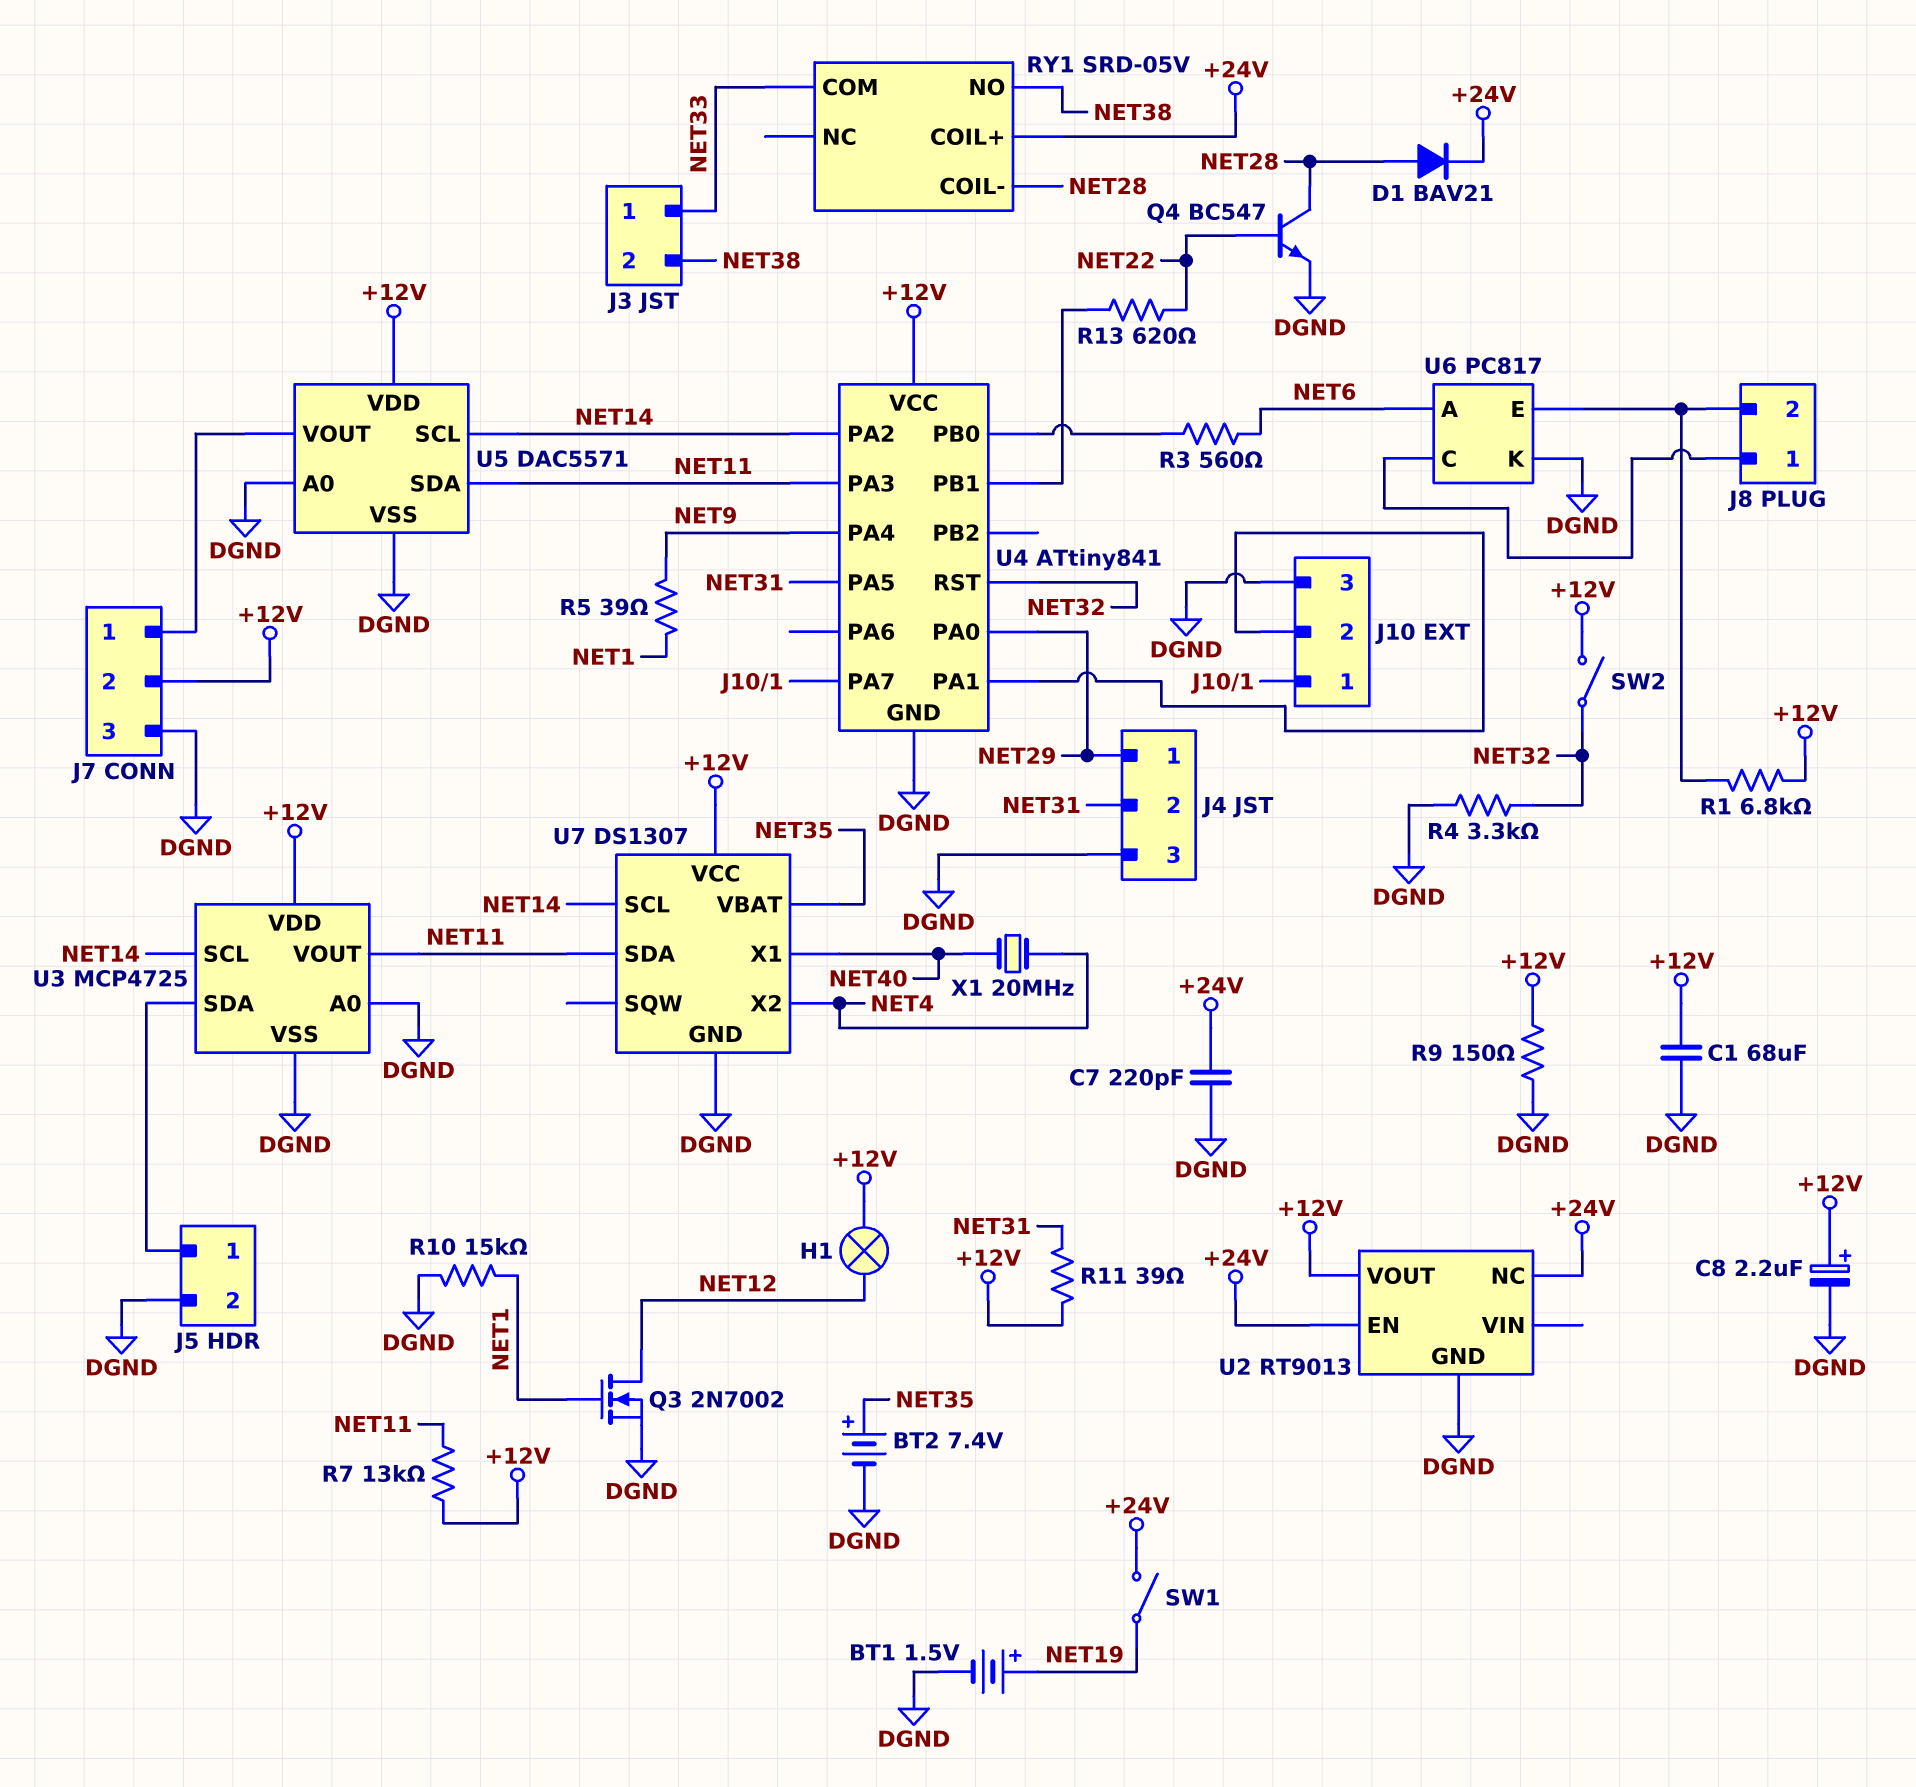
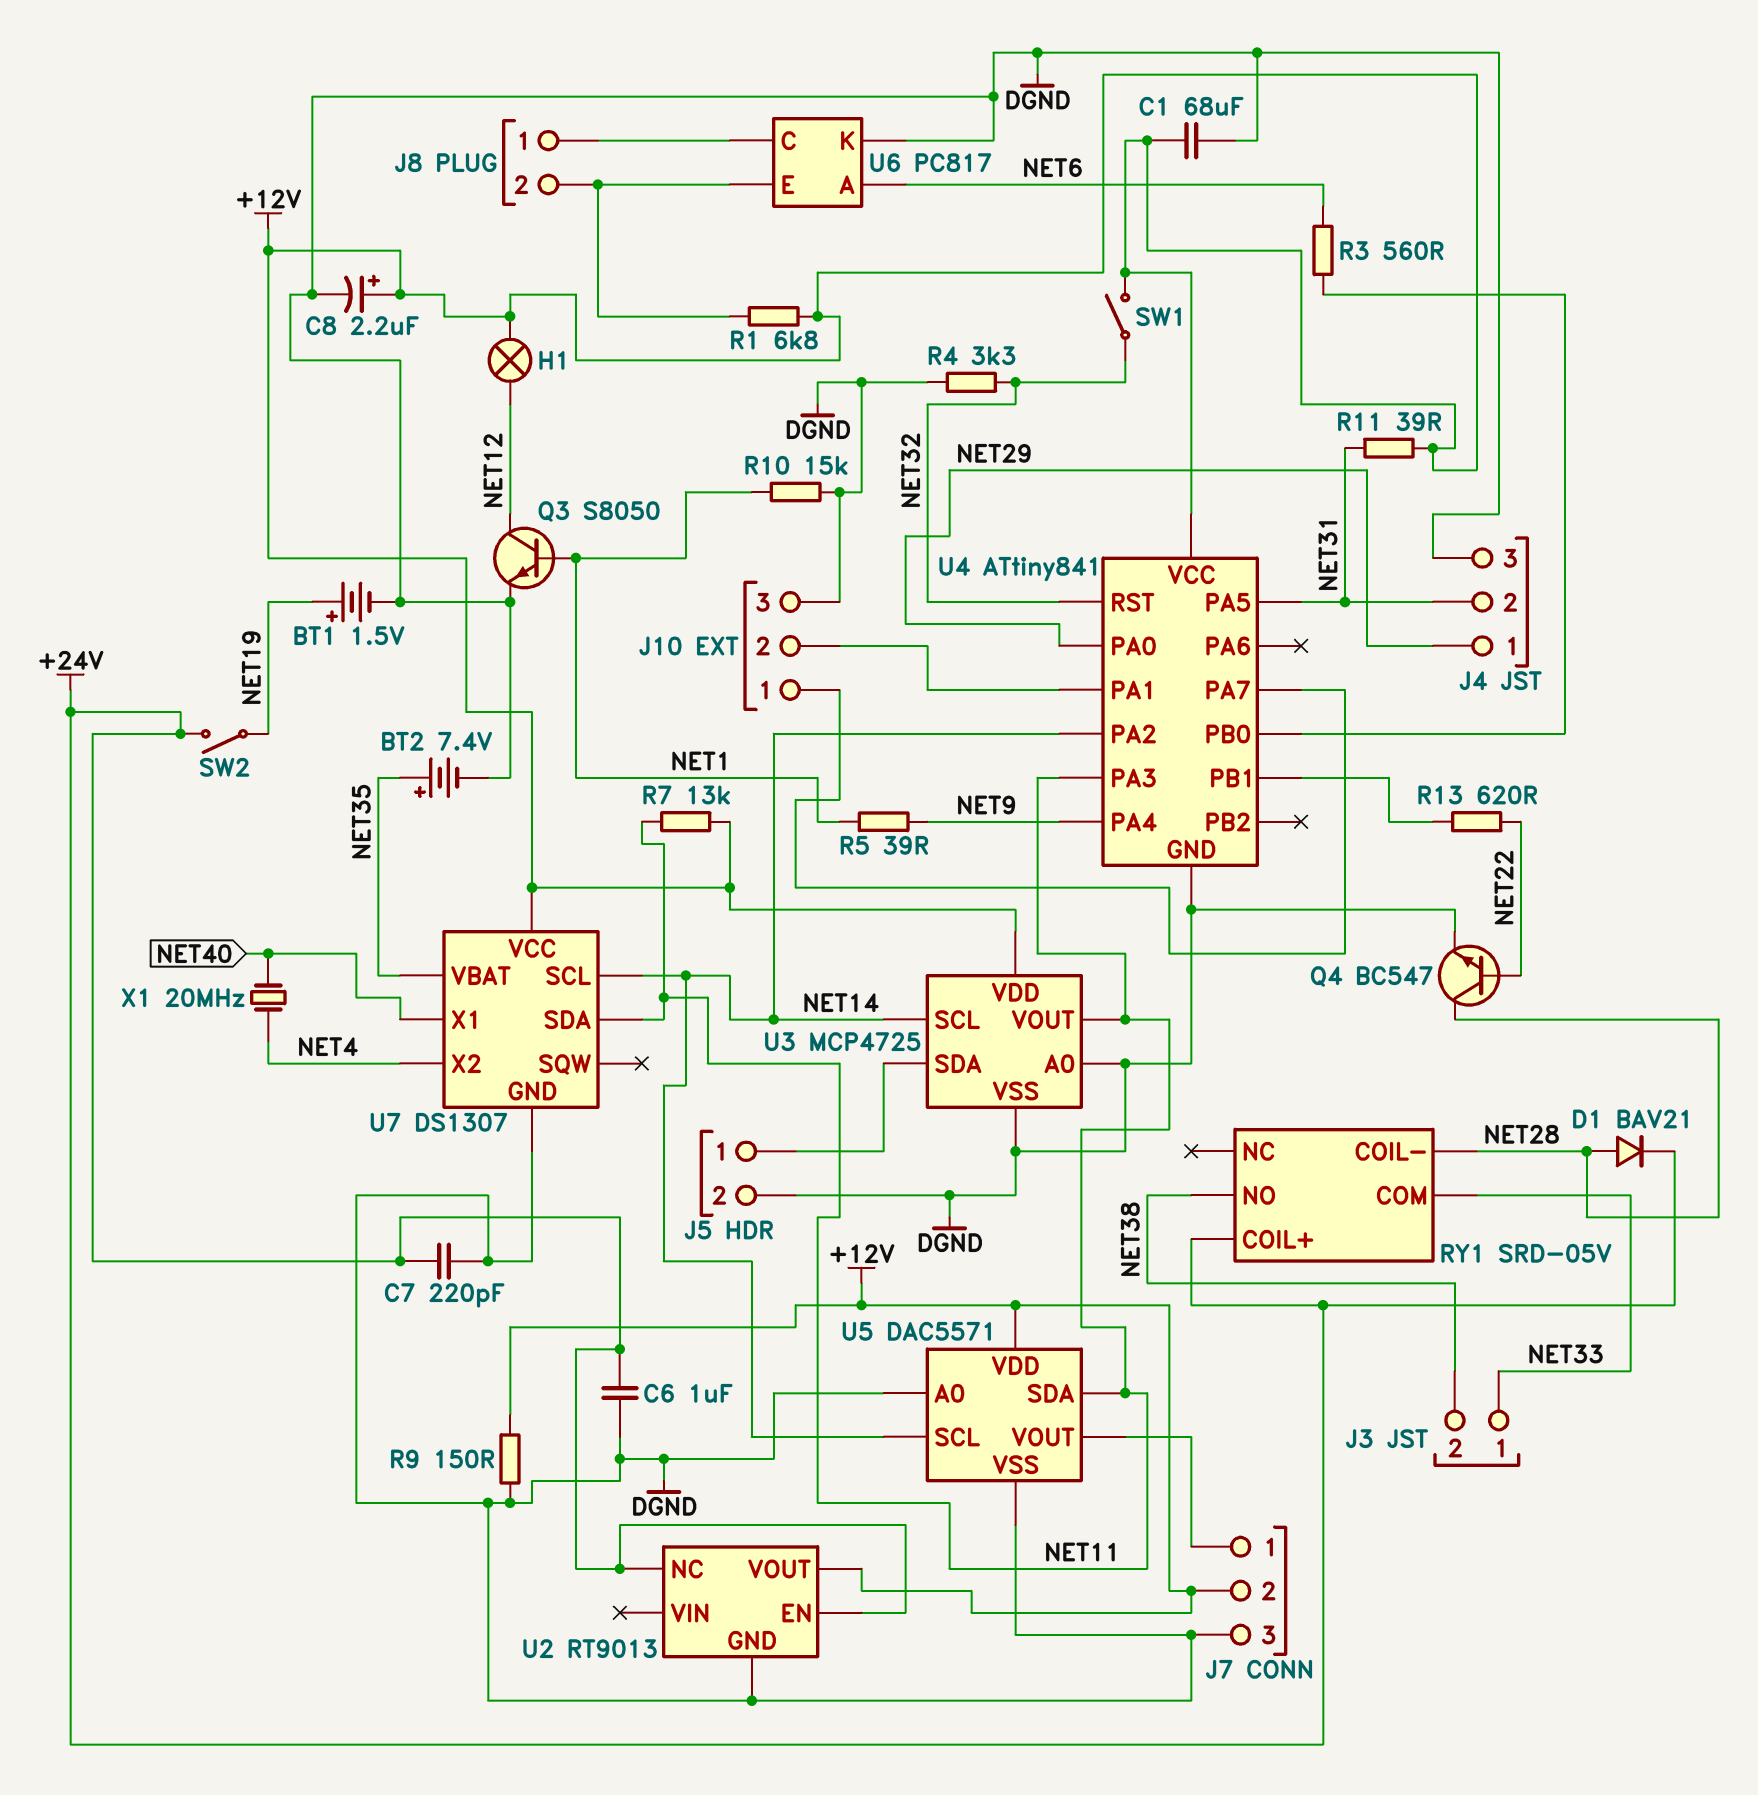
C6: none -> 1uF (+24V, DGND)
Q3: NMOS 2N7002 (G NET1, D NET12, S DGND) -> NPN S8050 (B NET1, C NET12, E DGND)
SW1: switch (+24V, NET19) -> switch (+12V, NET32)
SW2: switch (+12V, NET32) -> switch (+24V, NET19)

